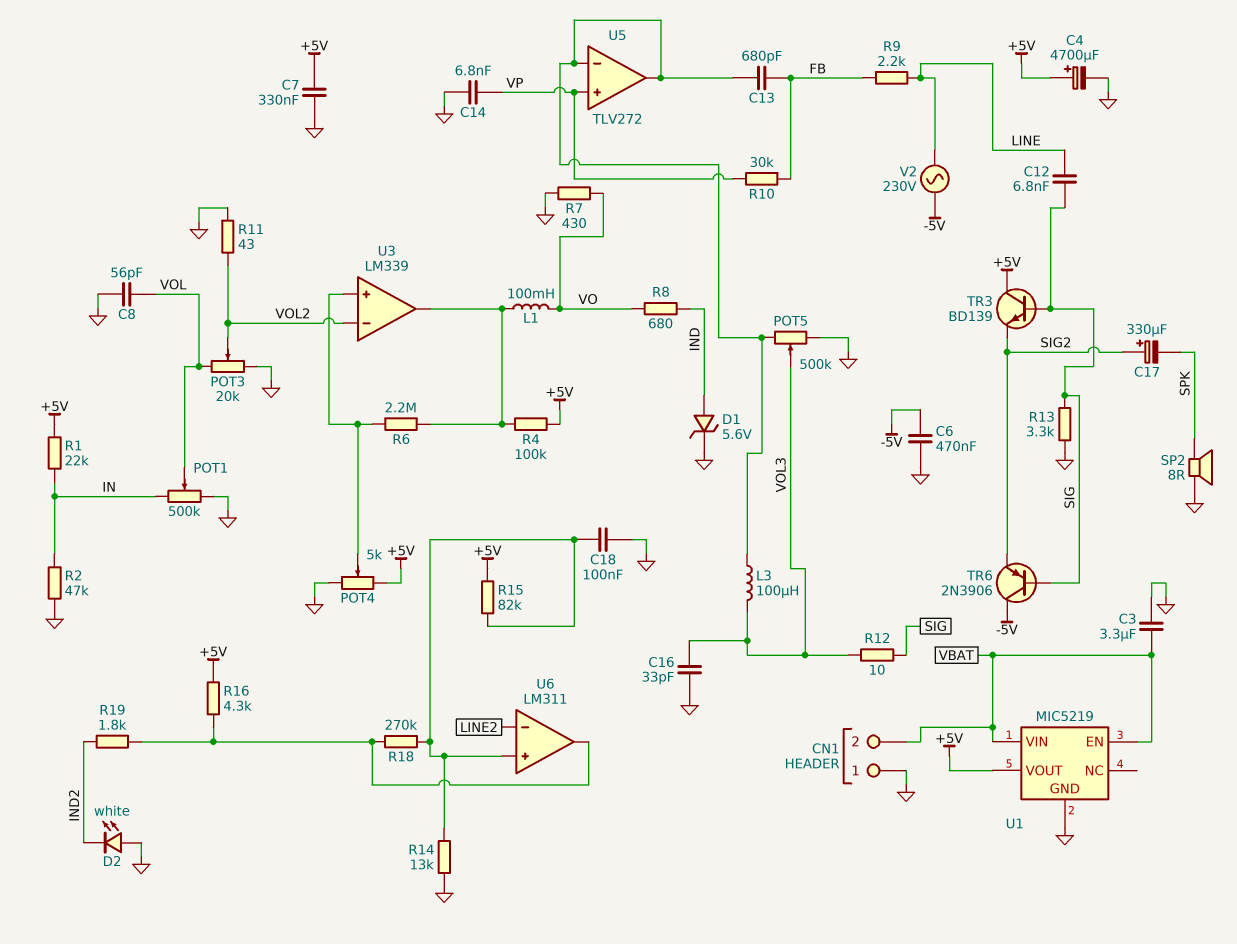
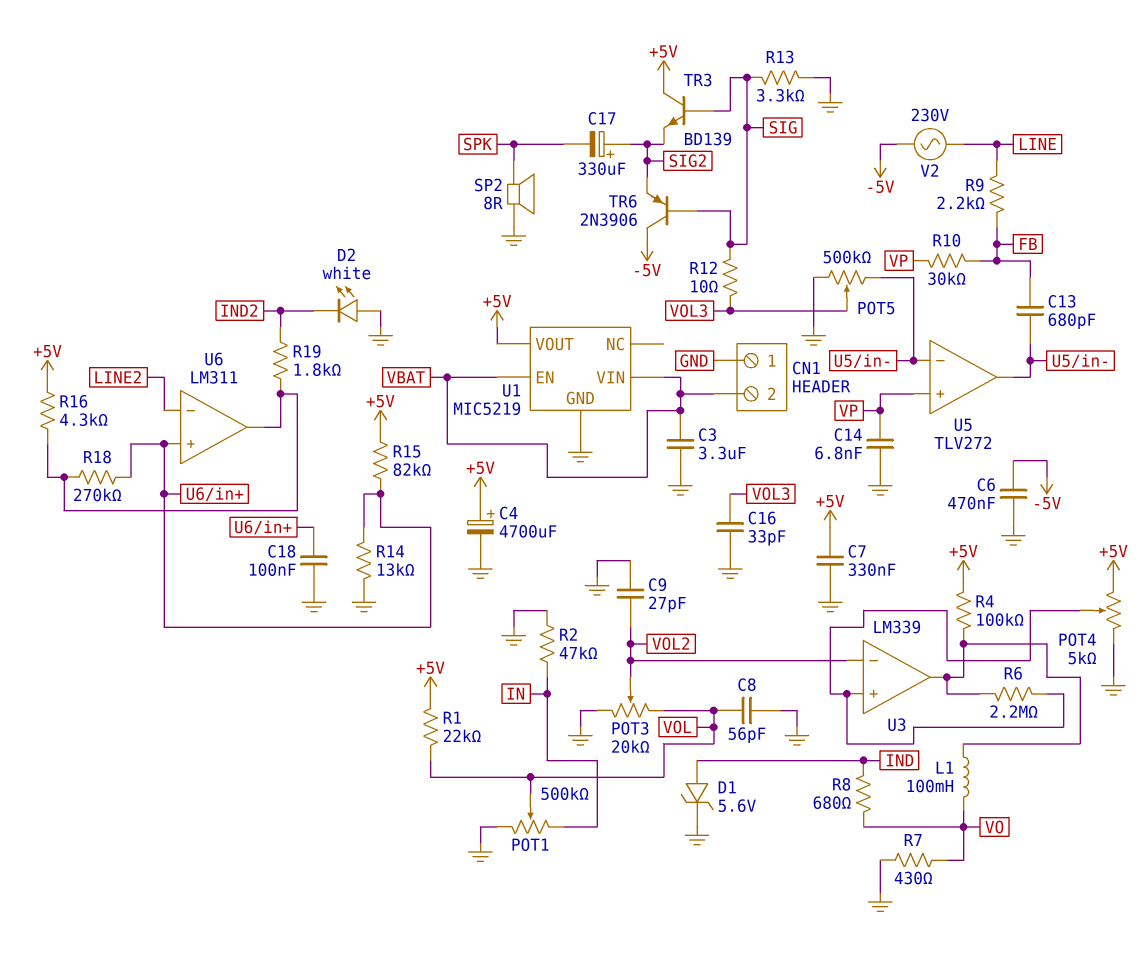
C9: none -> 27pF (GND, VOL2)
C12: 6.8nF (LINE, SIG) -> none
L3: 100uH (U5/in-, VOL3) -> none
R1: 22k (+5V, IN) -> 22k (+5V, VOL)
R11: 43 (GND, VOL2) -> none

